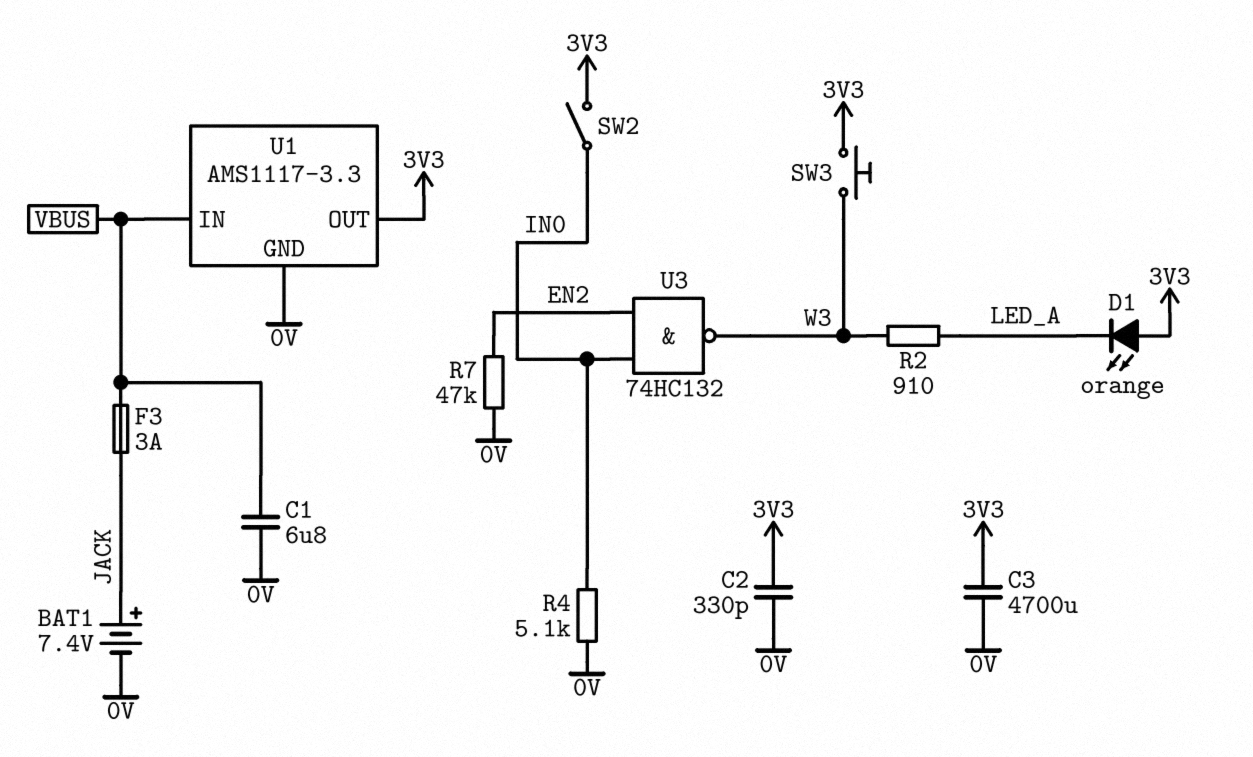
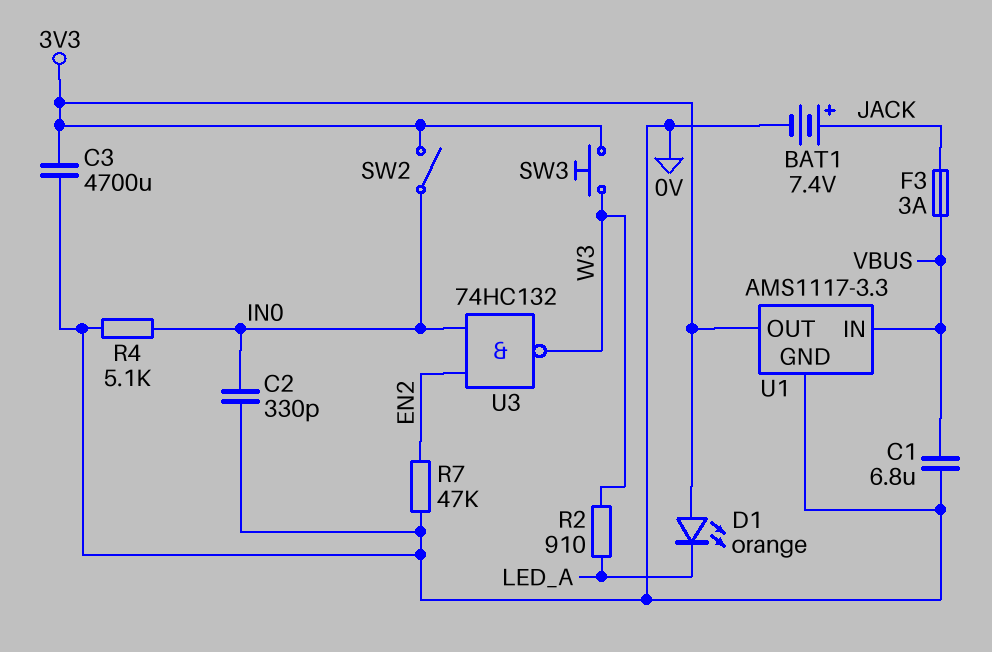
C2: 330pF (0V, 3V3) -> 330pF (0V, IN0)

